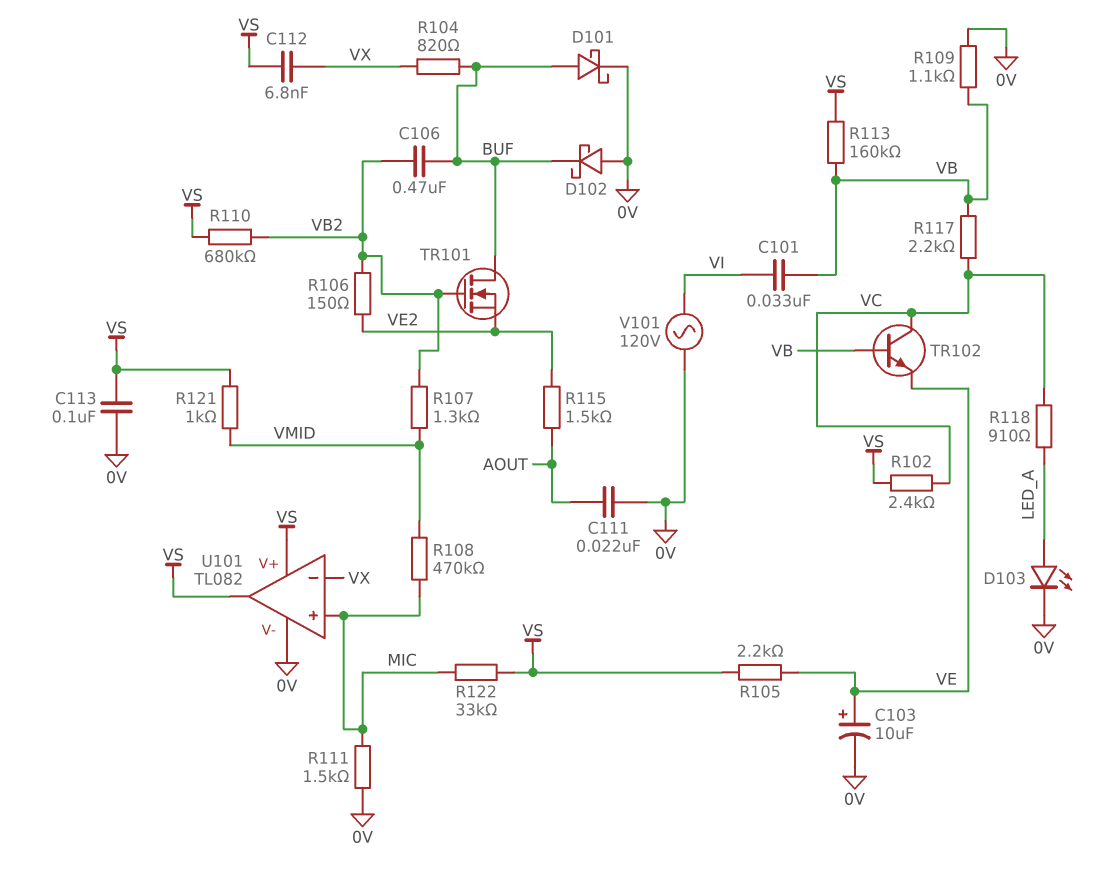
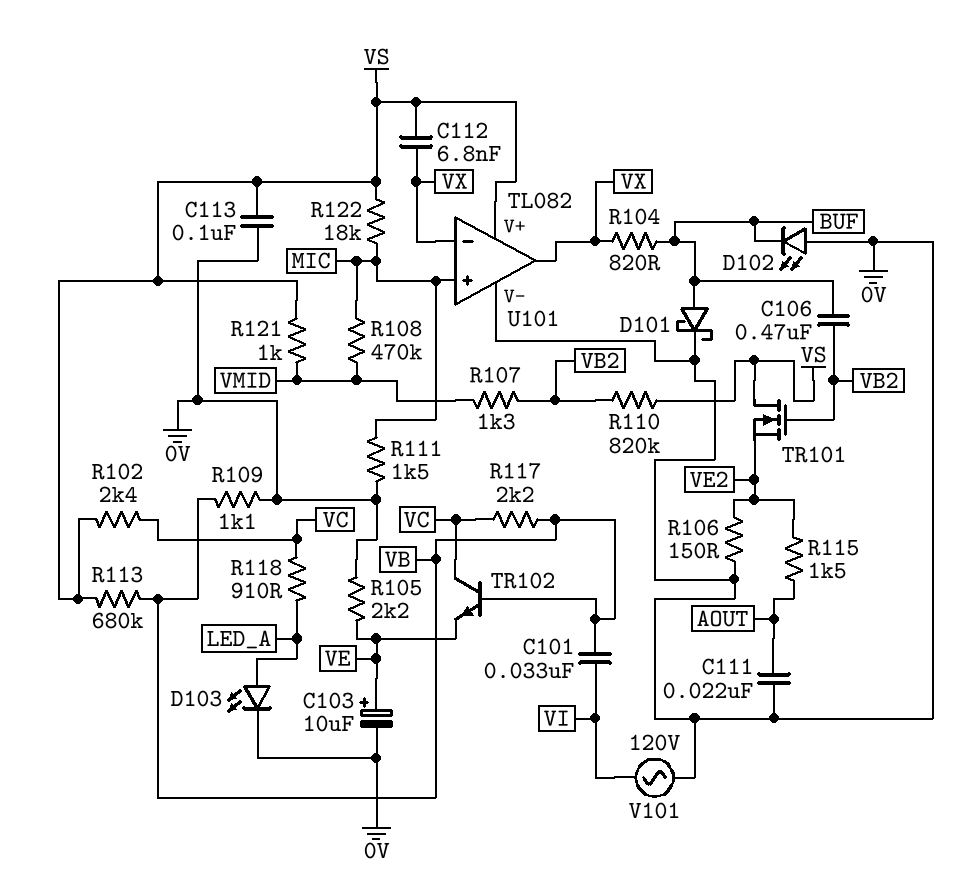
D102: schottky (A 0V, K BUF) -> LED (A 0V, K BUF)
R105: 2.2k (VE, VS) -> 2.2k (0V, VE)
R106: 150 (VB2, VE2) -> 150 (0V, VE2)
R110: 680k (VB2, VS) -> 820k (VB2, VS)
R113: 160k (VB, VS) -> 680k (VB, VS)
R122: 33k (MIC, VS) -> 18k (MIC, VS)
TR101: NMOS (G VB2, D BUF, S VE2) -> NMOS (G VB2, D VS, S VE2)
U101 pin out: VS -> VX

